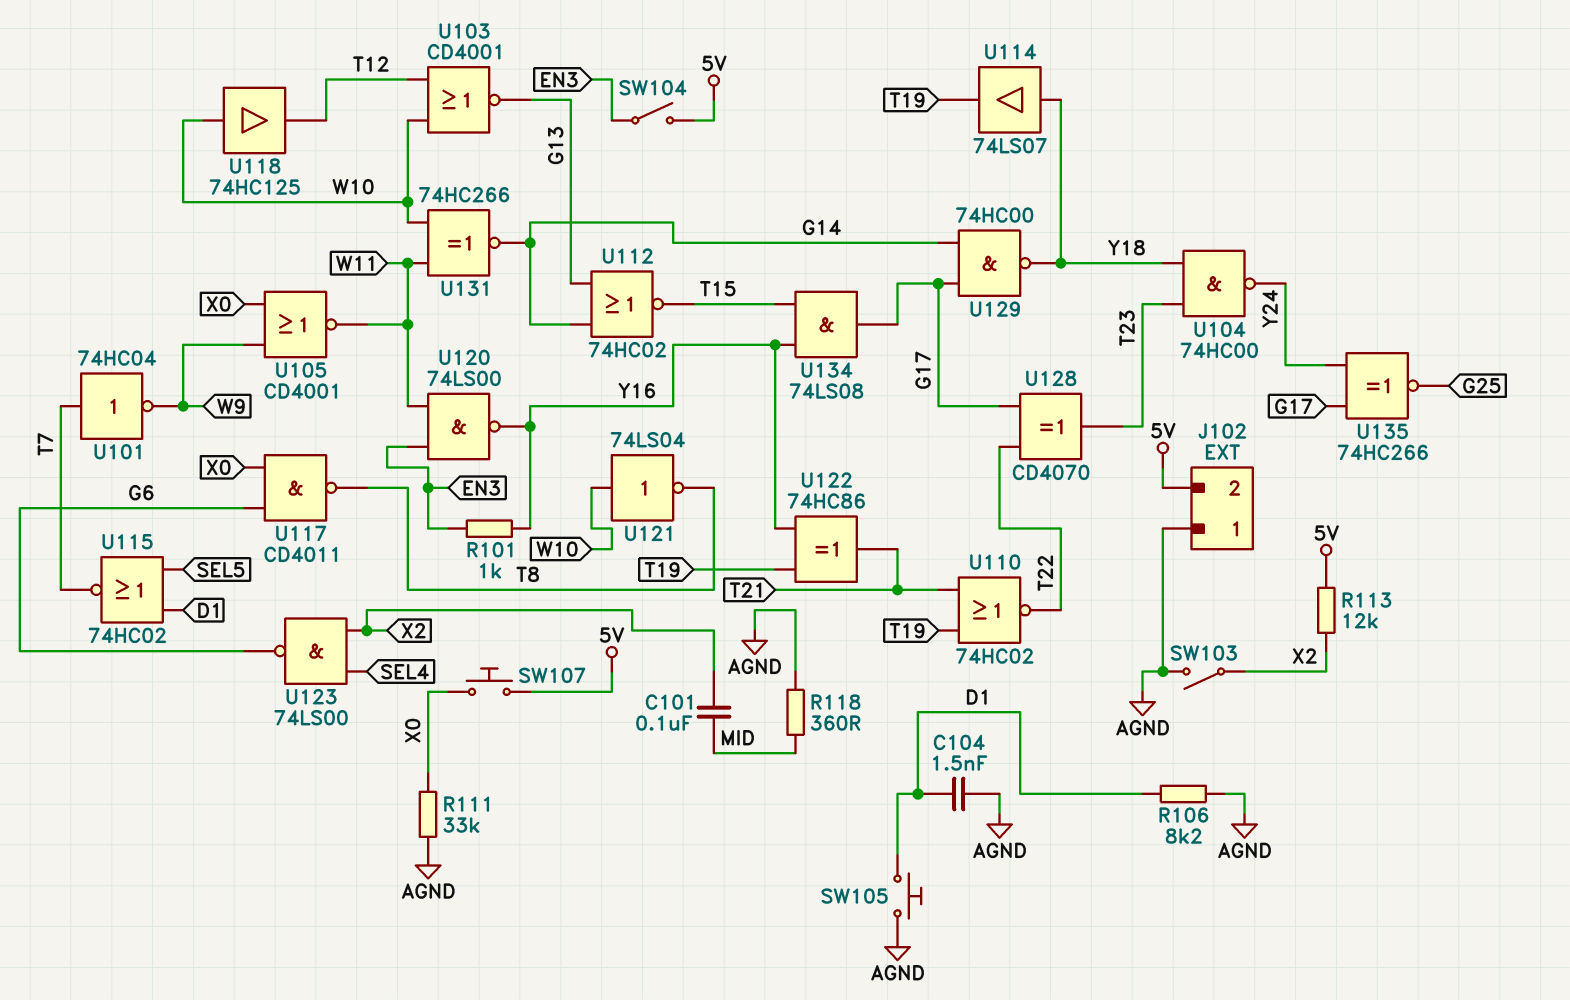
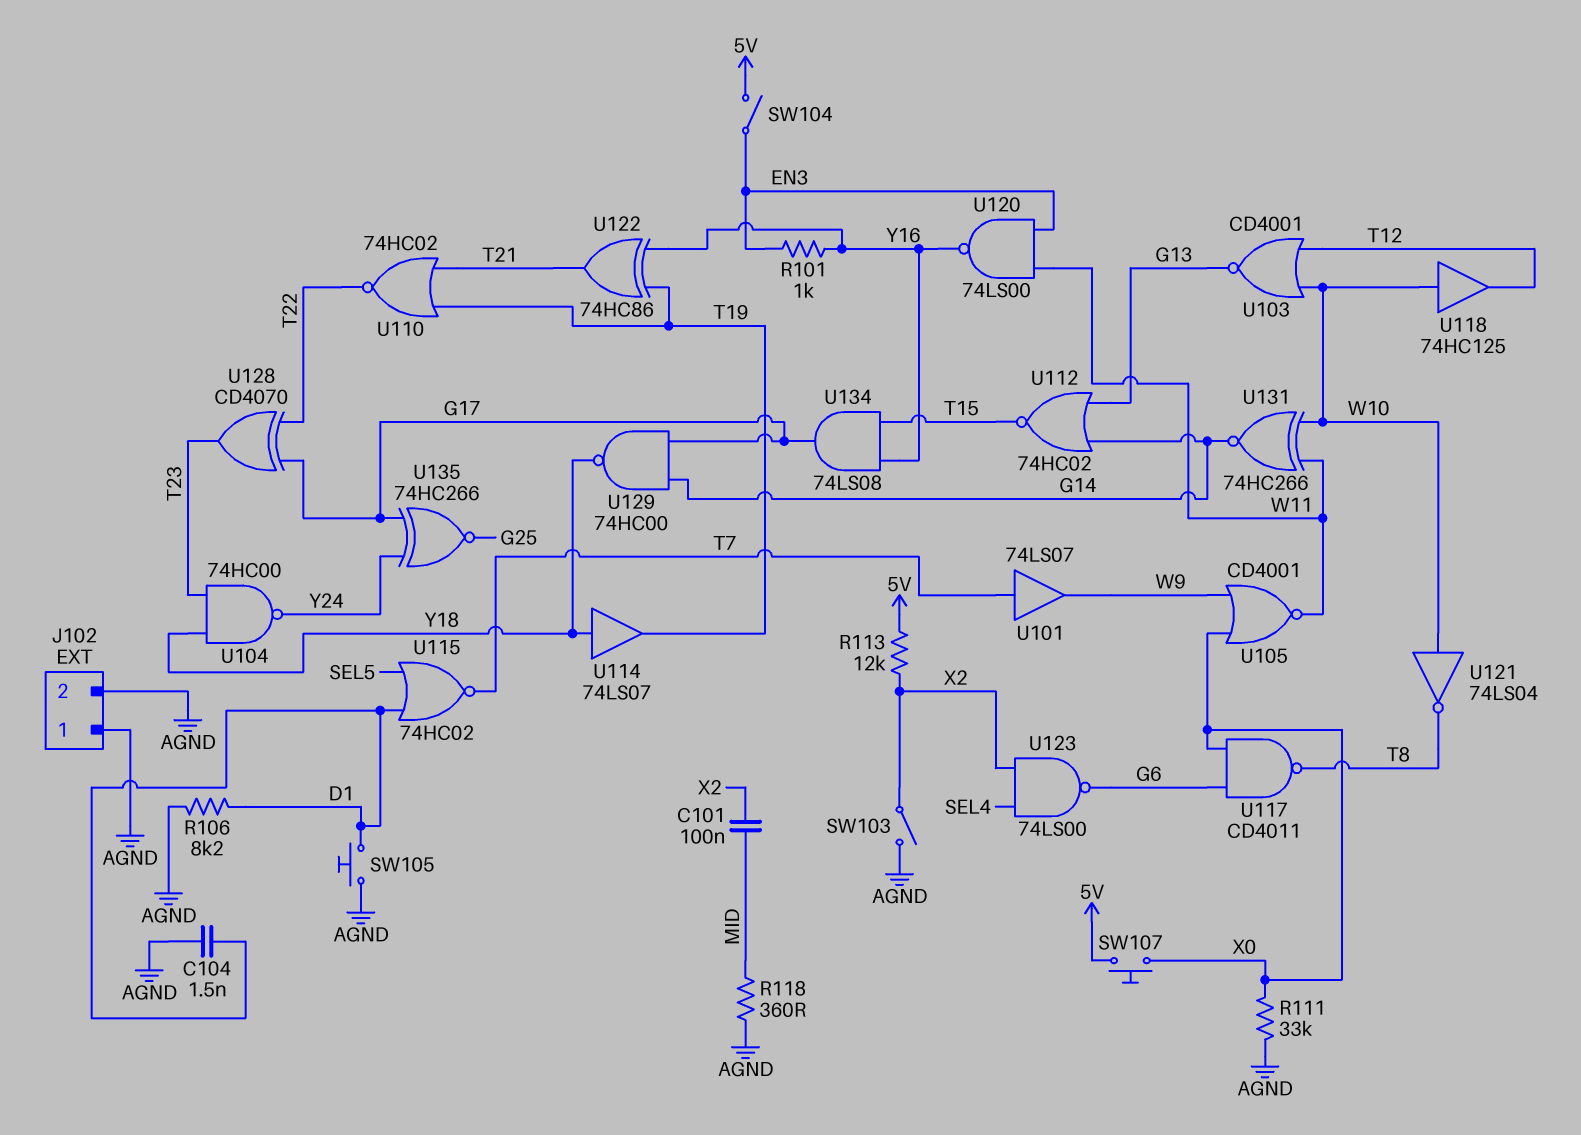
J102 pin 2: 5V -> AGND
U101: NOT 74HC04 (in T7, out W9) -> buffer 74LS07 (in T7, out W9)

